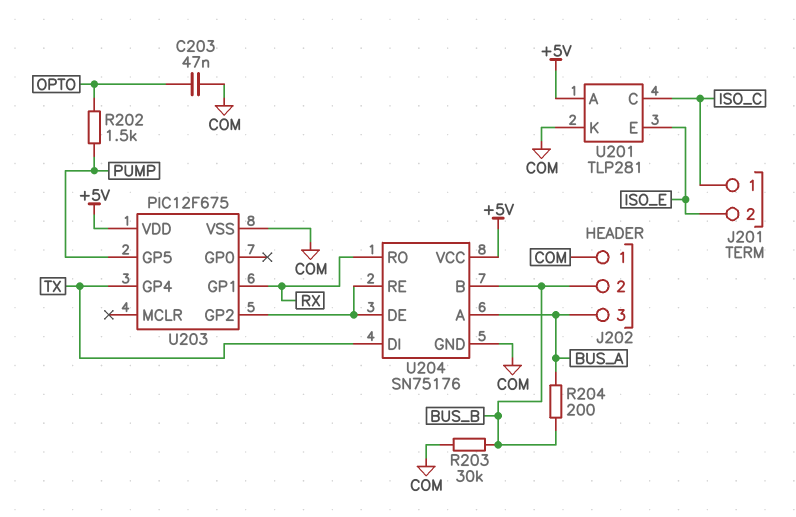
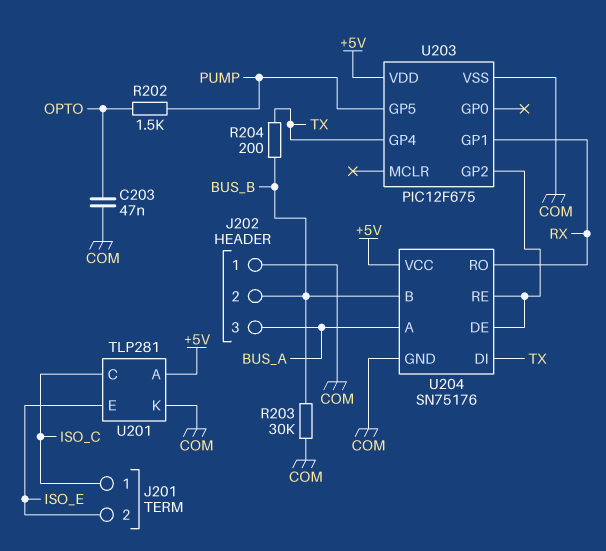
R204: 200 (BUS_A, BUS_B) -> 200 (BUS_B, TX)

